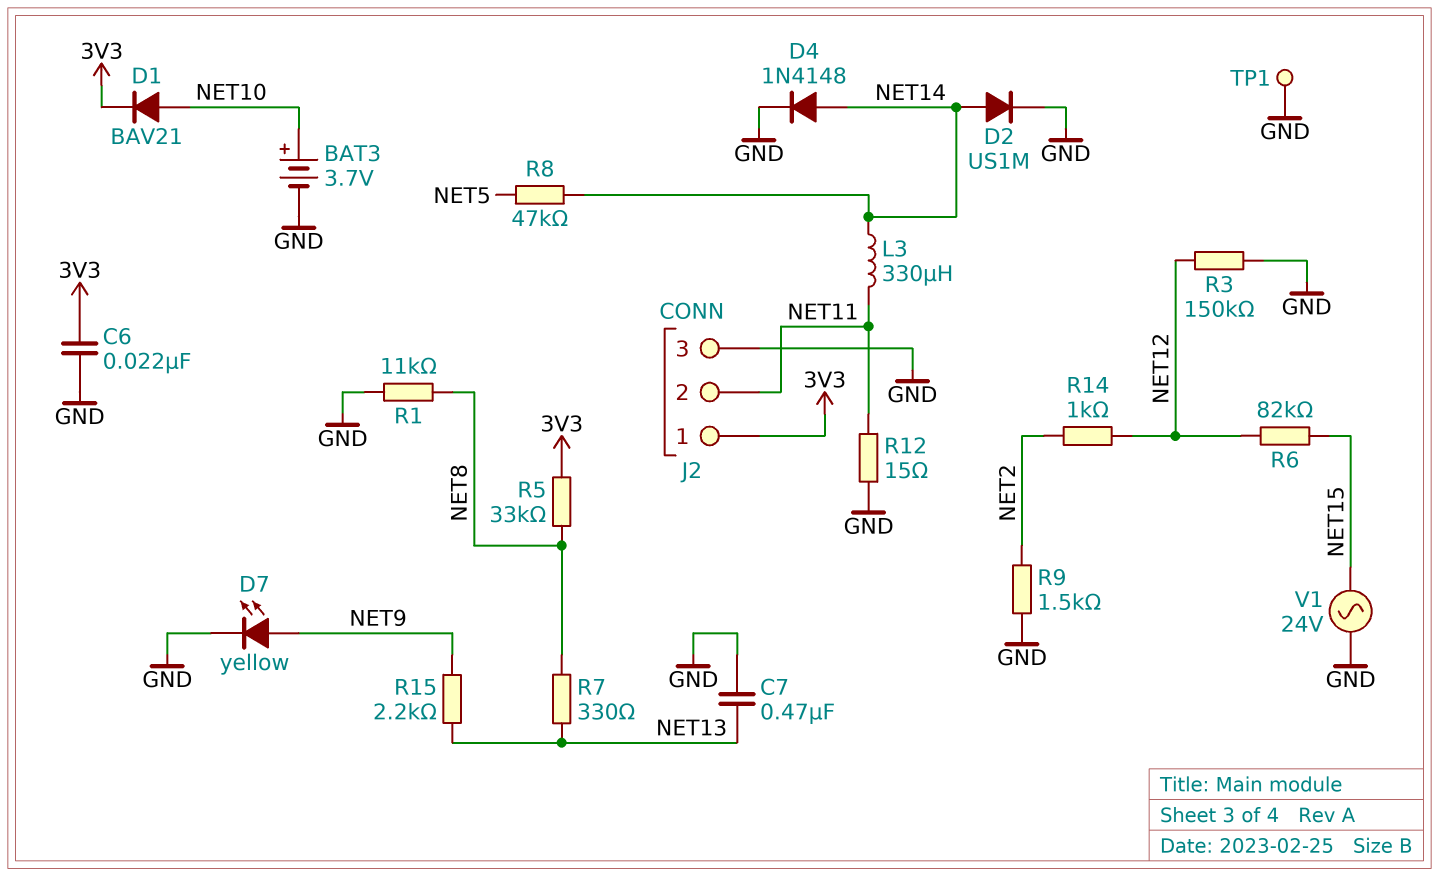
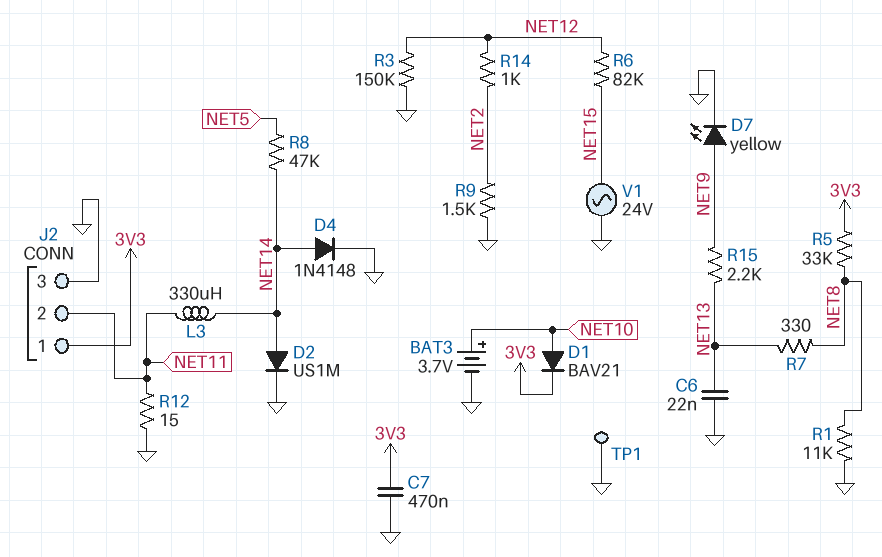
C6: 22nF (3V3, GND) -> 22nF (GND, NET13)
C7: 470nF (GND, NET13) -> 470nF (3V3, GND)

